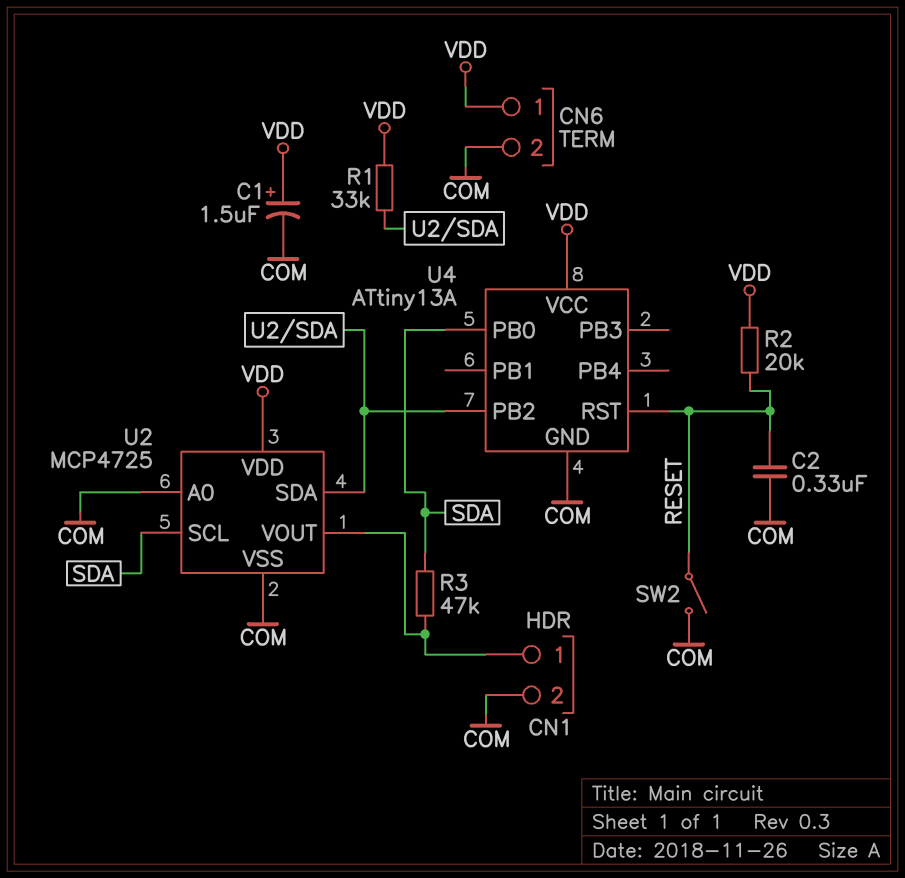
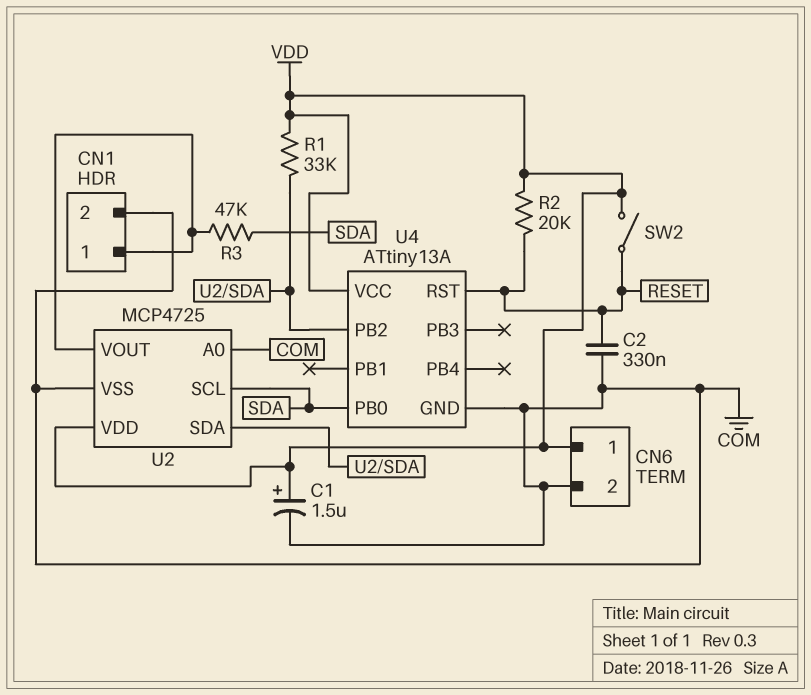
SW2: switch (COM, RESET) -> switch (RESET, VDD)

